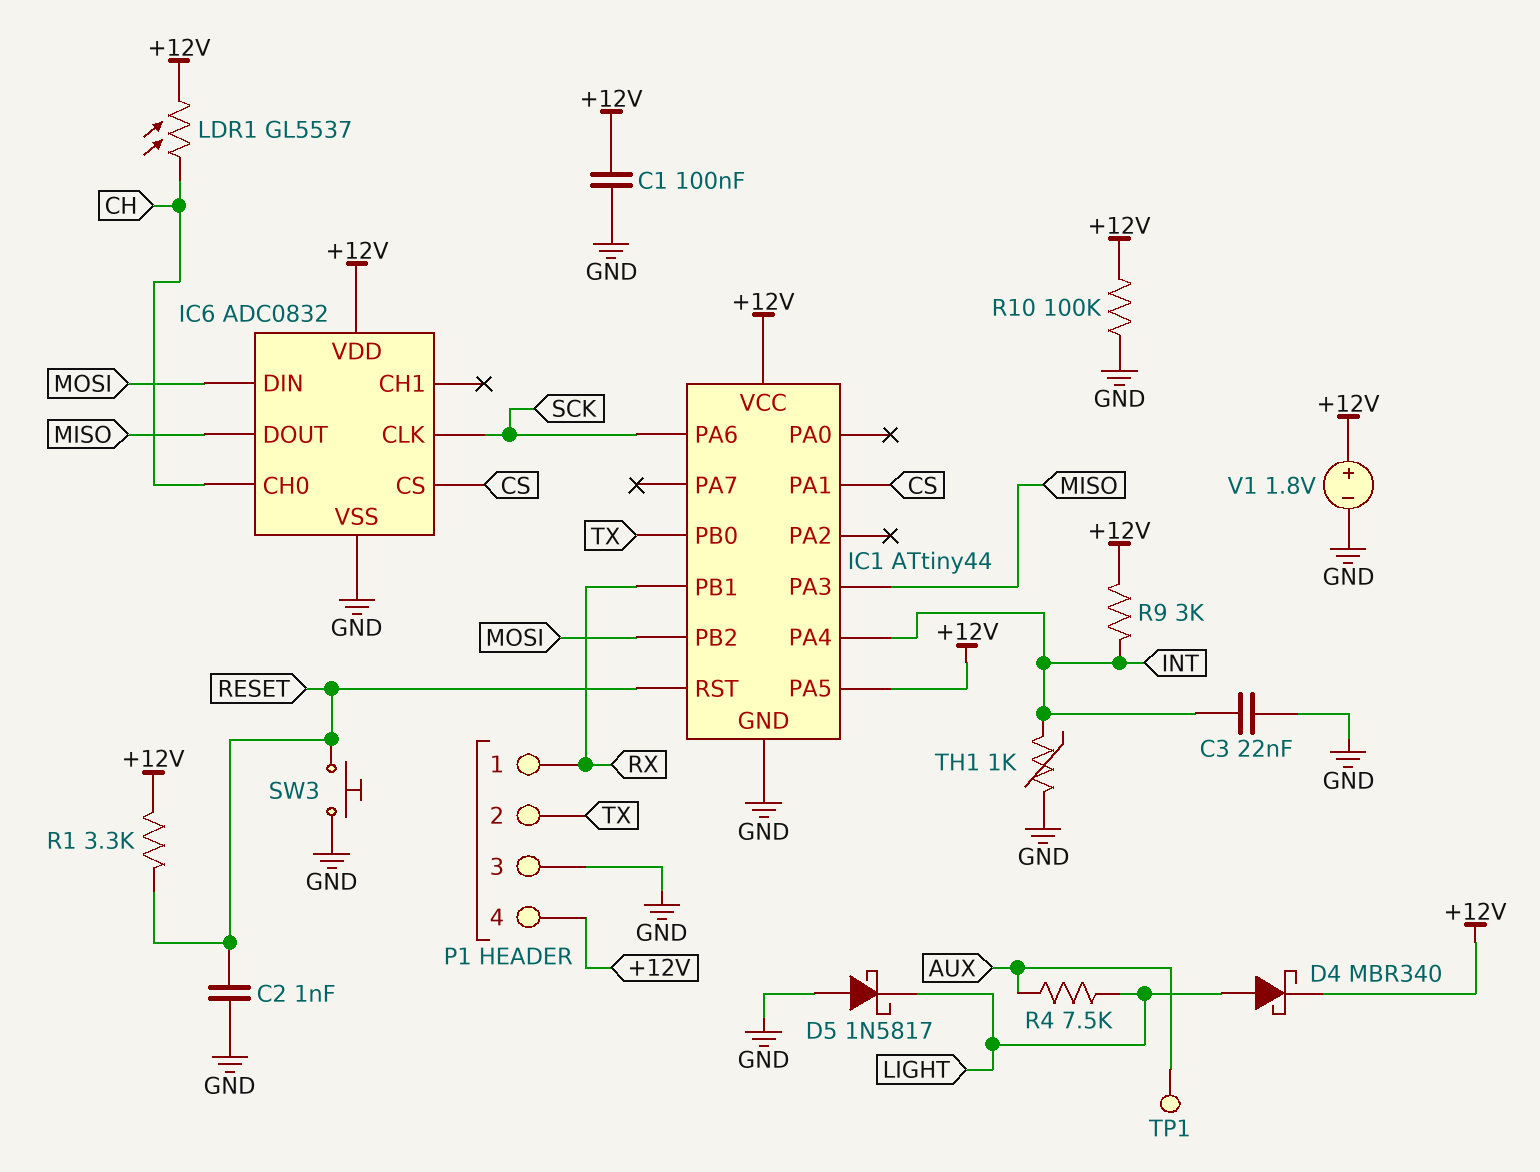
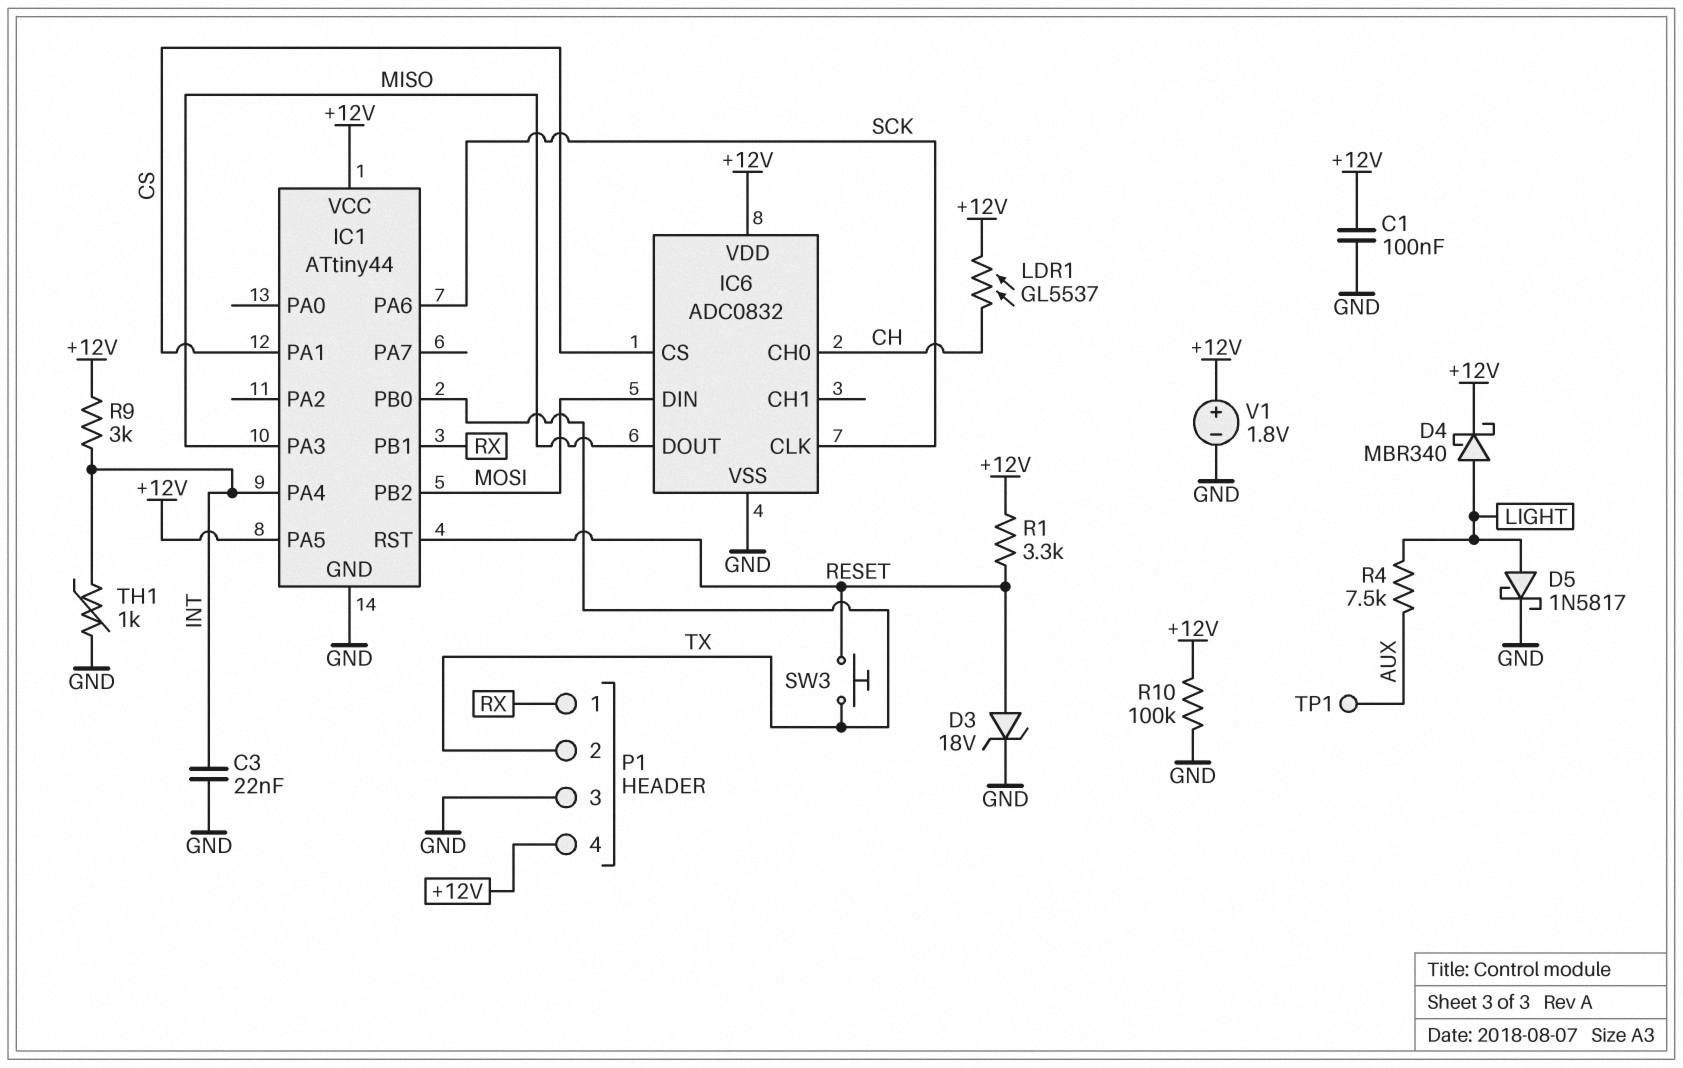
C2: 1nF (GND, RESET) -> none
D3: none -> zener 18V (A RESET, K GND)
D5: schottky 1N5817 (A GND, K LIGHT) -> schottky 1N5817 (A LIGHT, K GND)
SW3: button (GND, RESET) -> button (RESET, TX)

